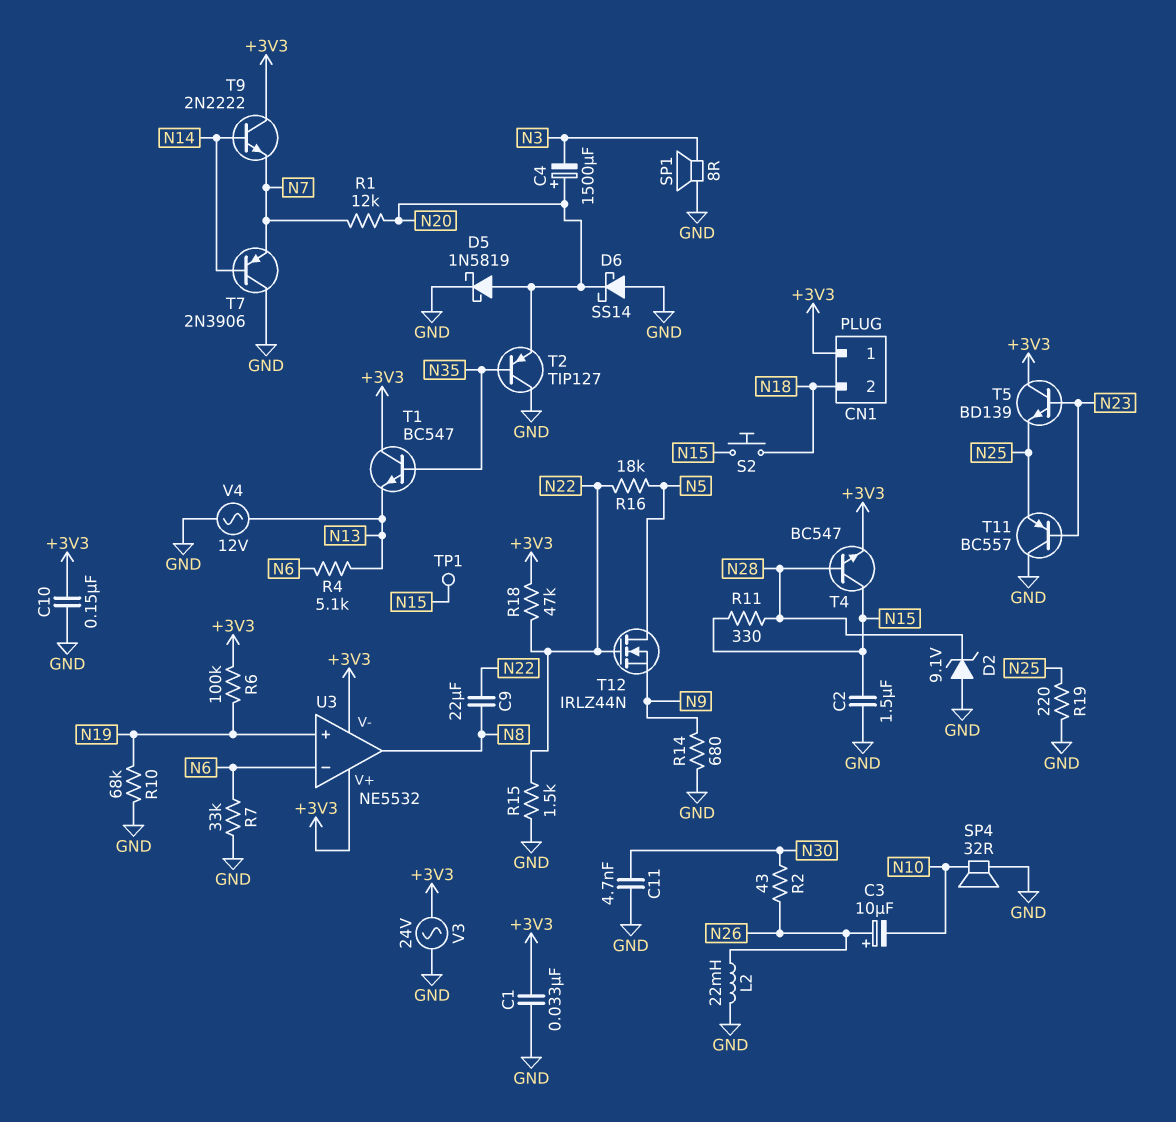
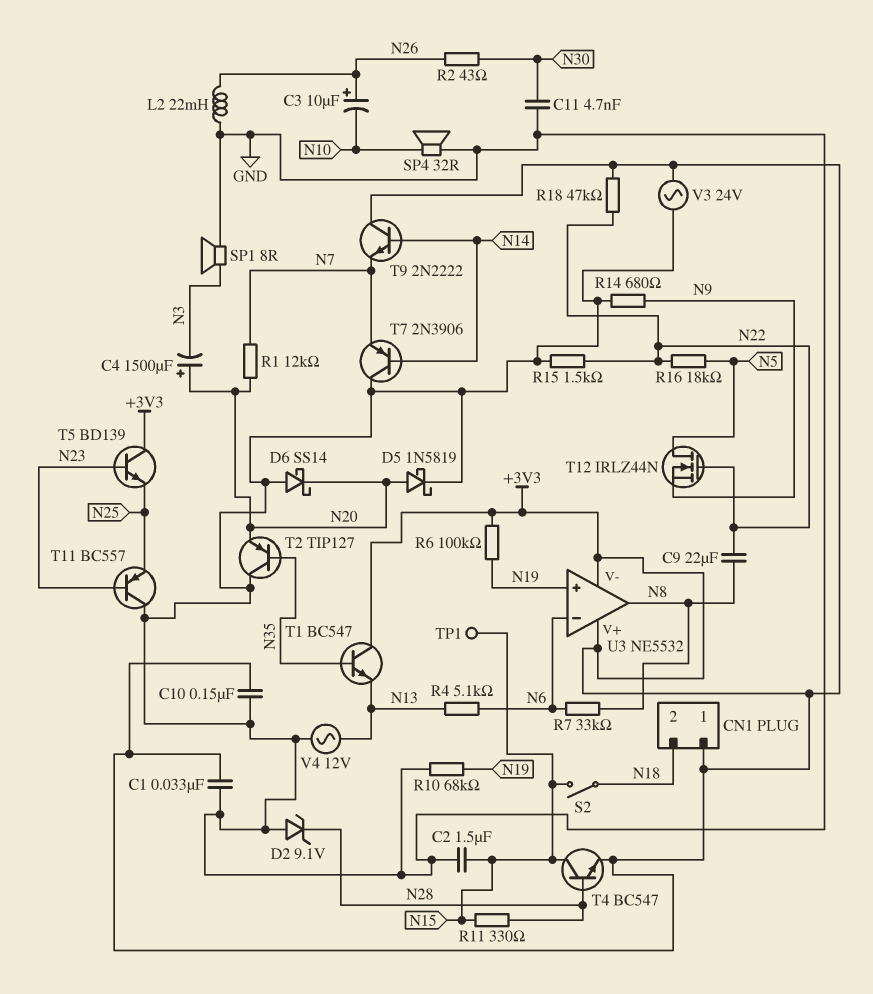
R7: 33k (GND, N6) -> 33k (N6, N8)
R19: 220 (GND, N25) -> none
S2: button (N15, N18) -> switch (N15, N18)

